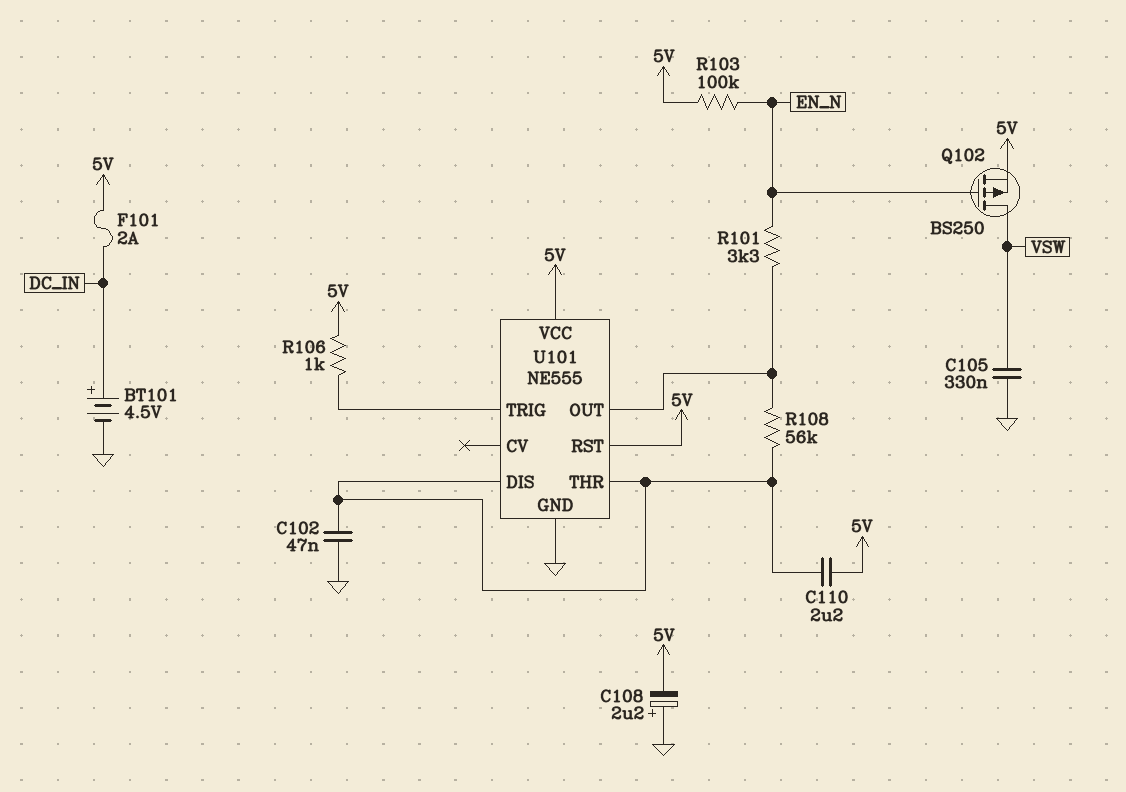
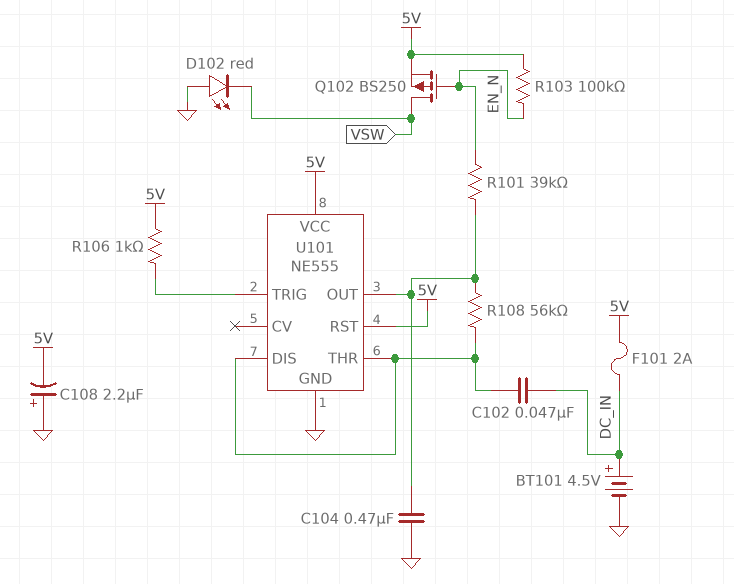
C102: 47nF (GND, U101/DIS) -> 47nF (DC_IN, U101/DIS)
C104: none -> 470nF (GND, U101/OUT)
C105: 330nF (GND, VSW) -> none
C110: 2.2uF (5V, U101/DIS) -> none
D102: none -> LED red (A GND, K VSW)
R101: 3.3k (EN_N, U101/OUT) -> 39k (EN_N, U101/OUT)

